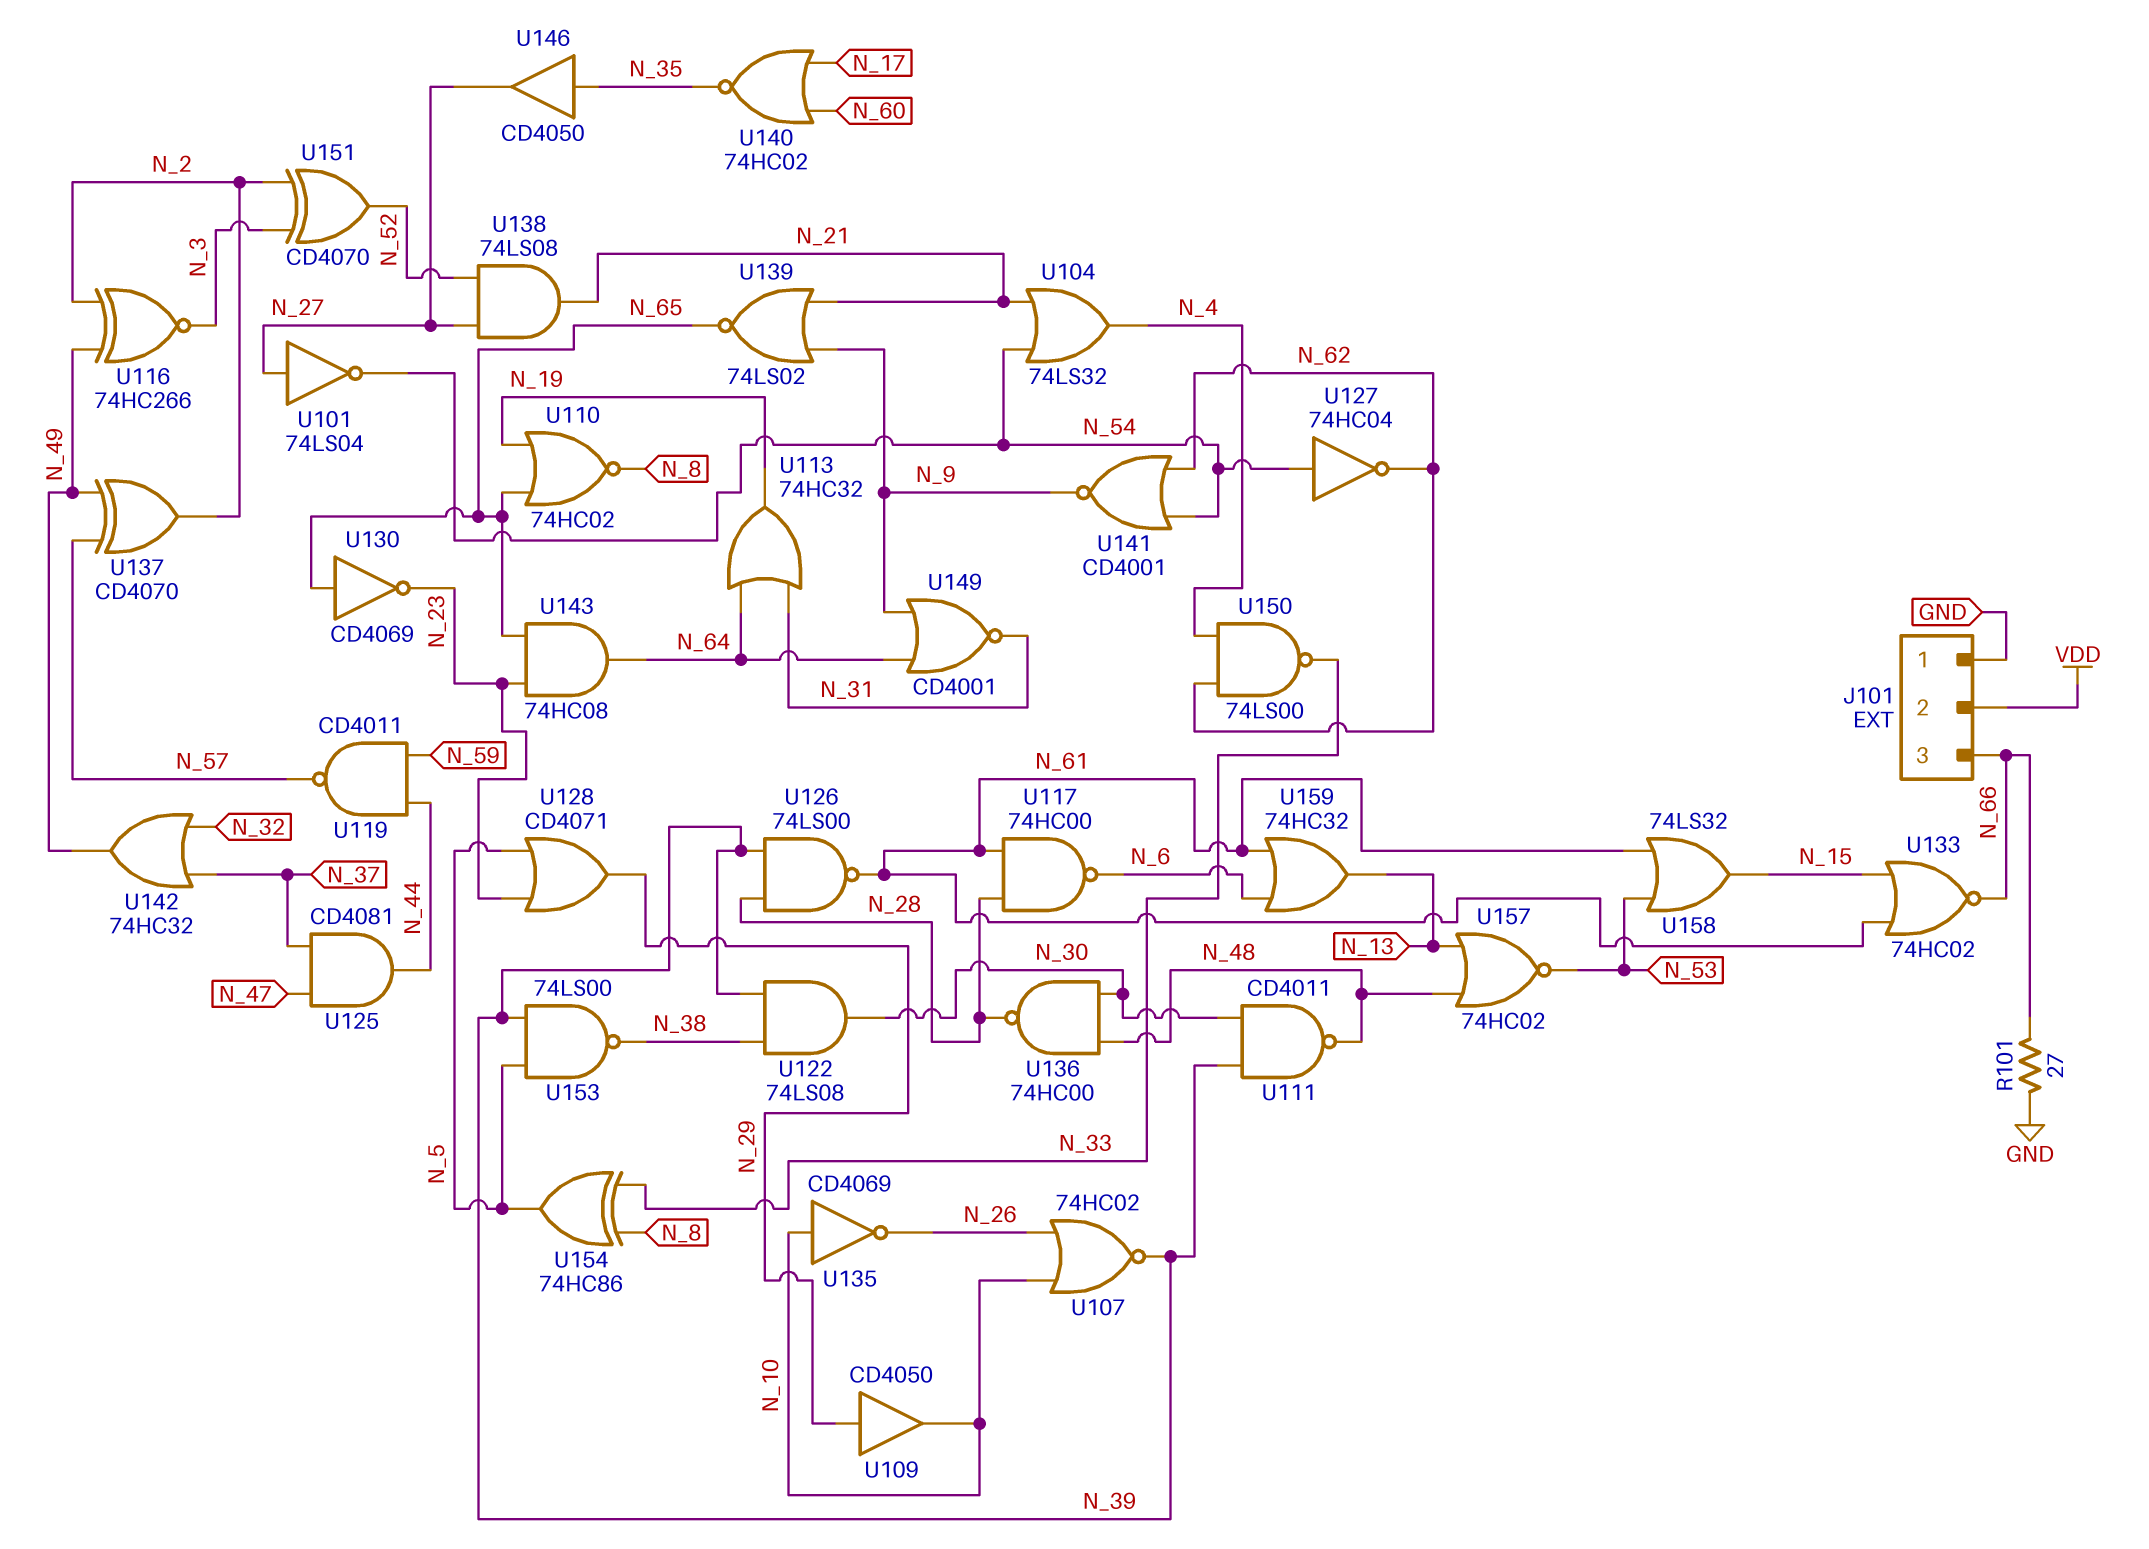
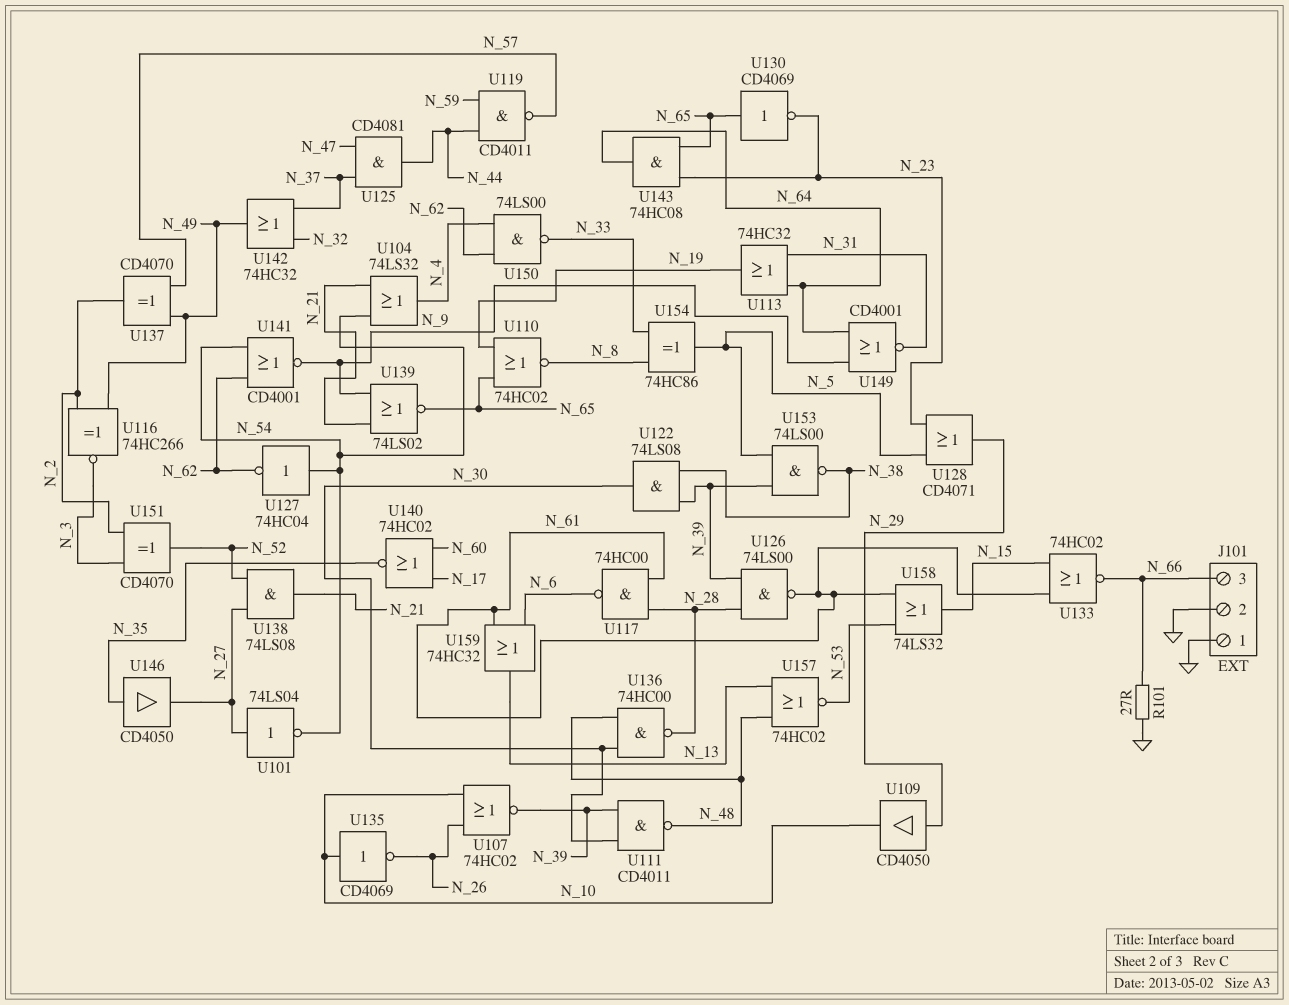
J101 pin 2: VDD -> GND

